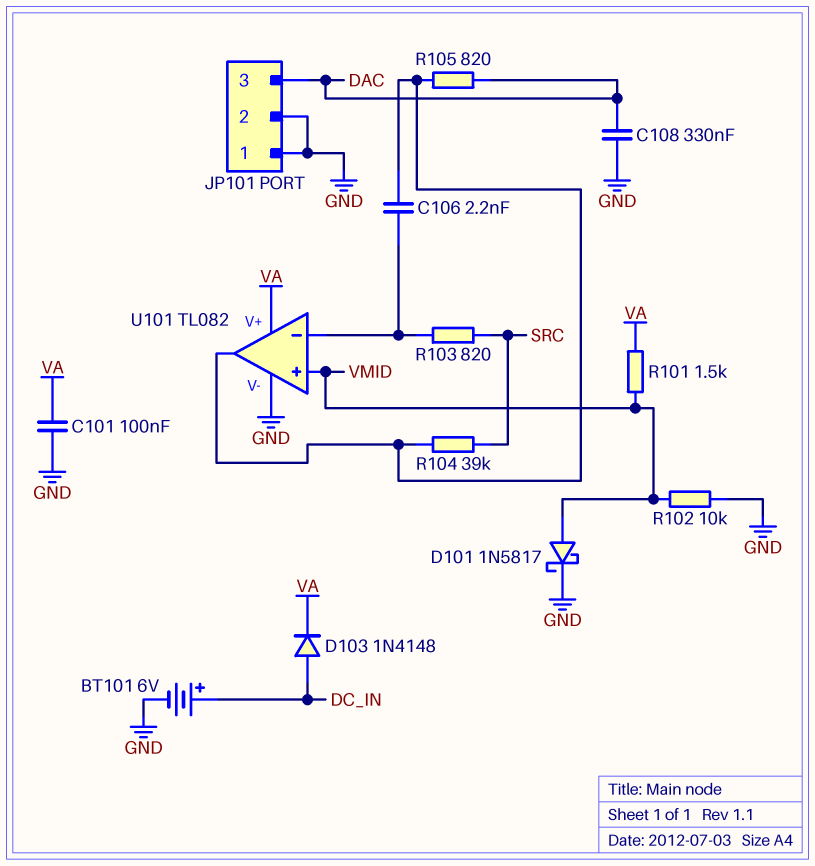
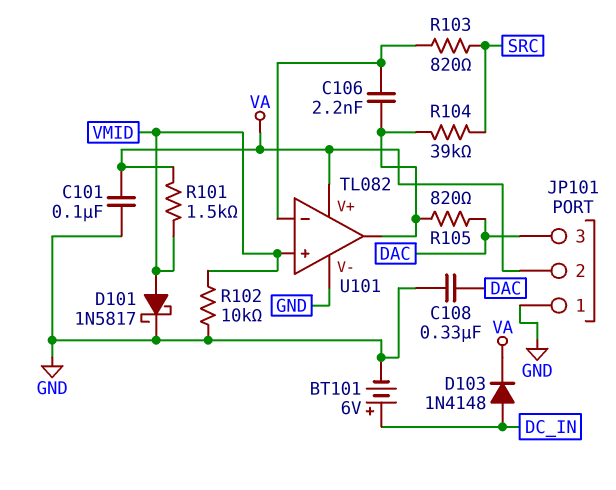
JP101 pin 2: GND -> VA

